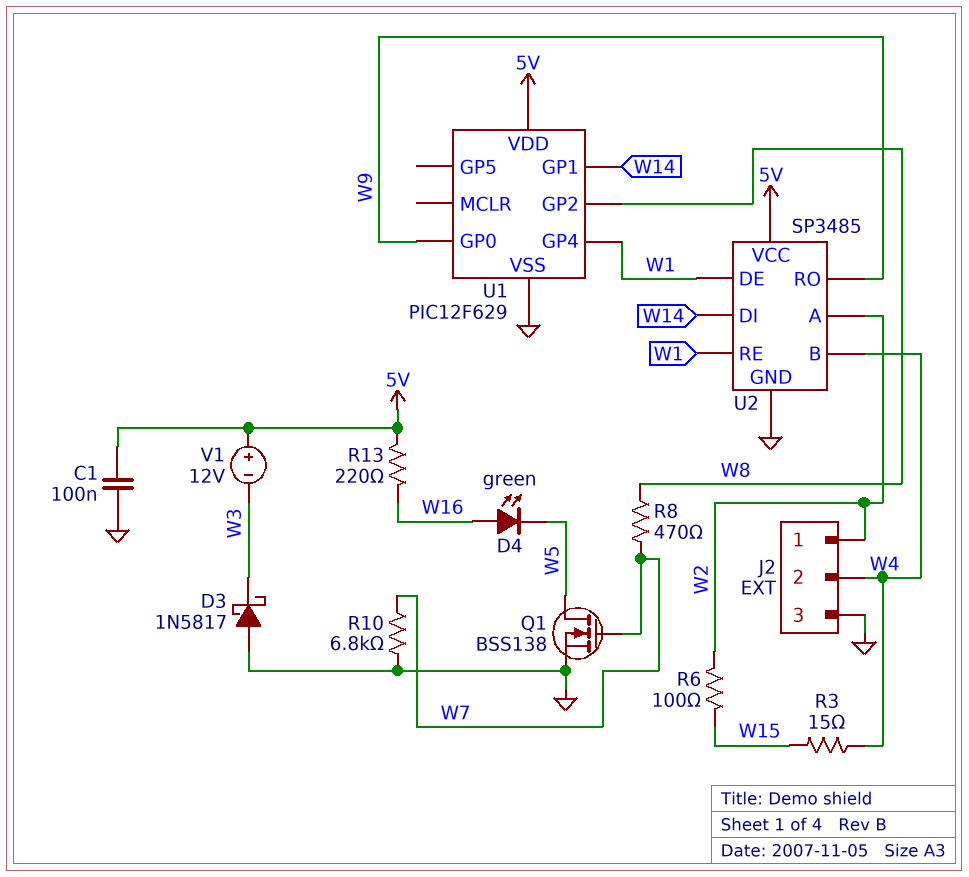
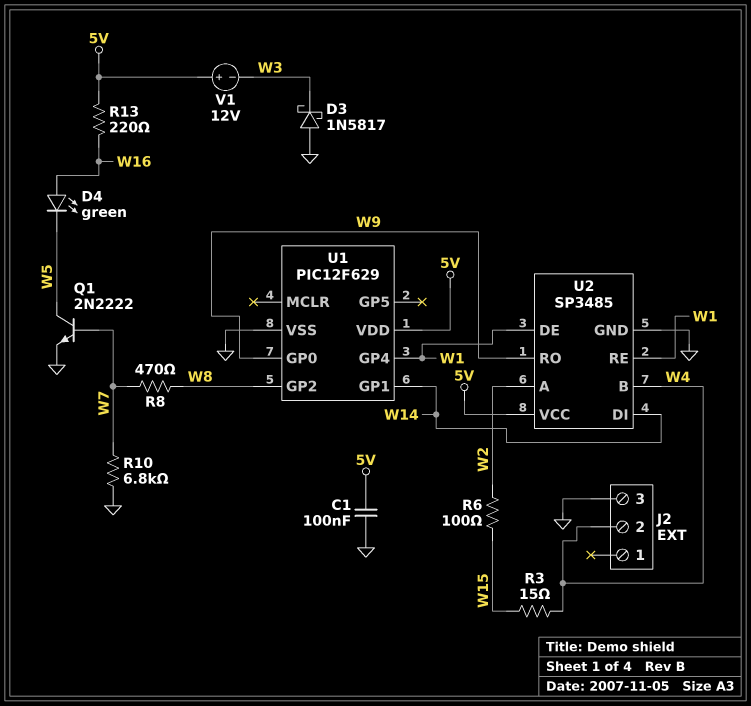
J2 pin 1: W2 -> none
Q1: NMOS BSS138 (G W7, D W5, S GND) -> NPN 2N2222 (B W7, C W5, E GND)

